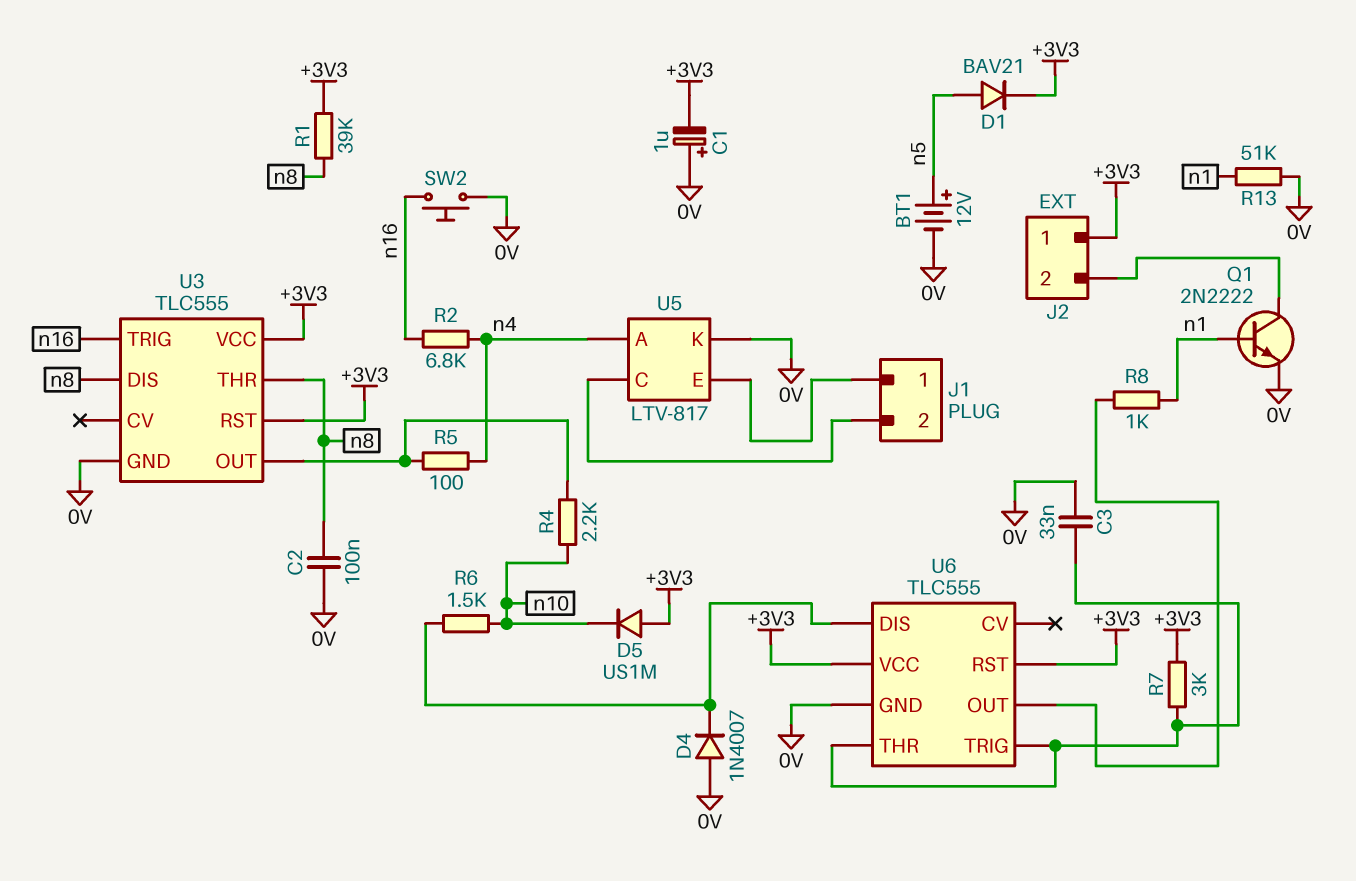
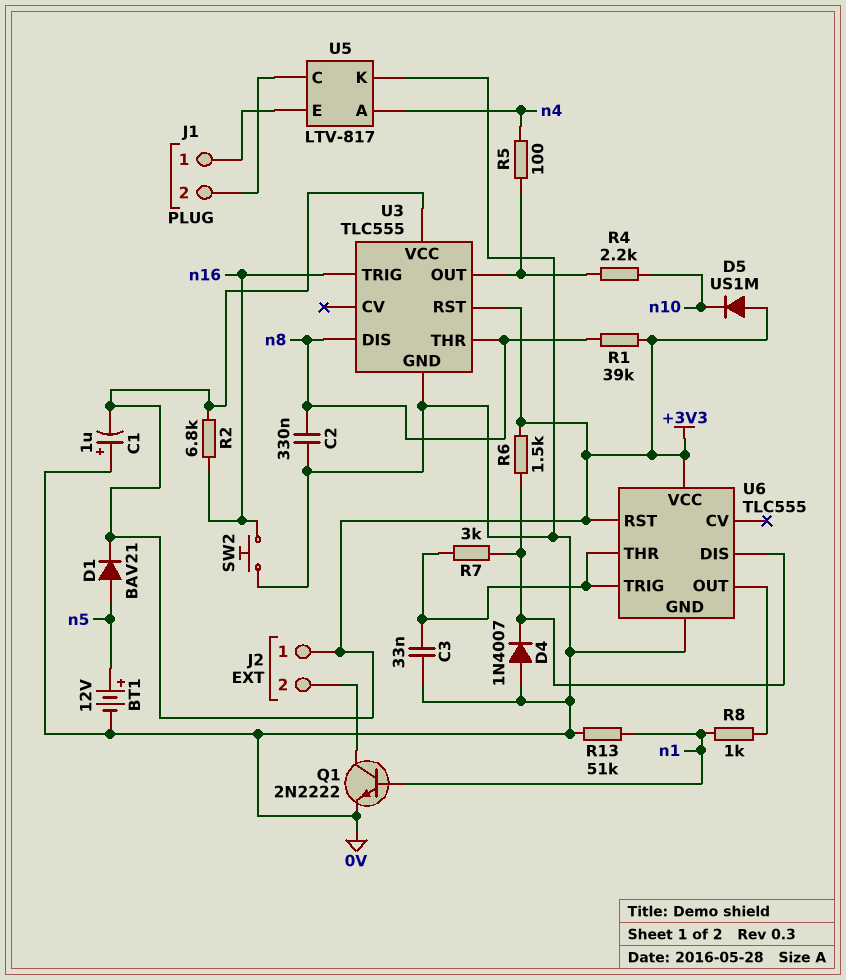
C2: 100nF (0V, n8) -> 330nF (0V, n8)
R2: 6.8k (n4, n16) -> 6.8k (+3V3, n16)
R6: 1.5k (U6/DIS, n10) -> 1.5k (+3V3, U6/DIS)
R7: 3k (+3V3, U6/THR) -> 3k (U6/DIS, U6/THR)

